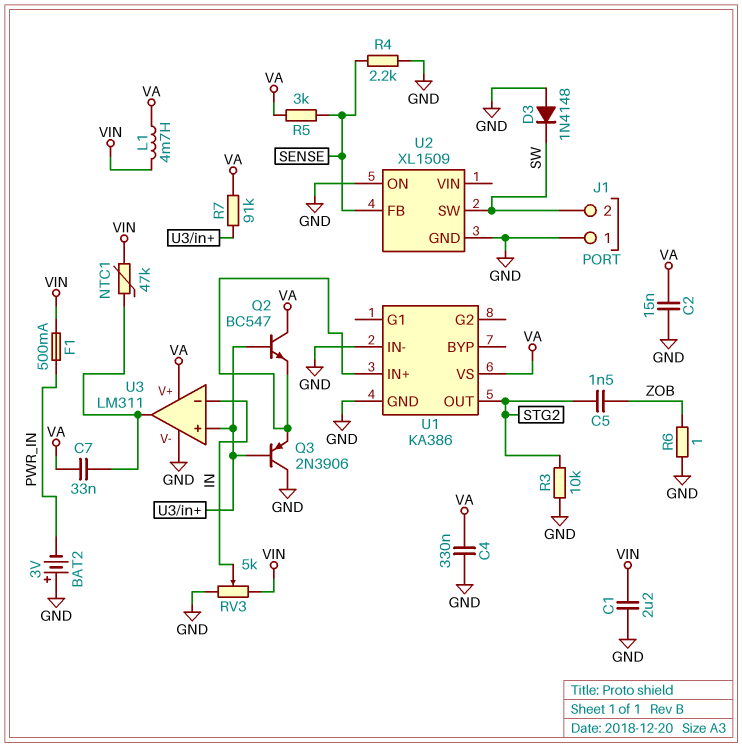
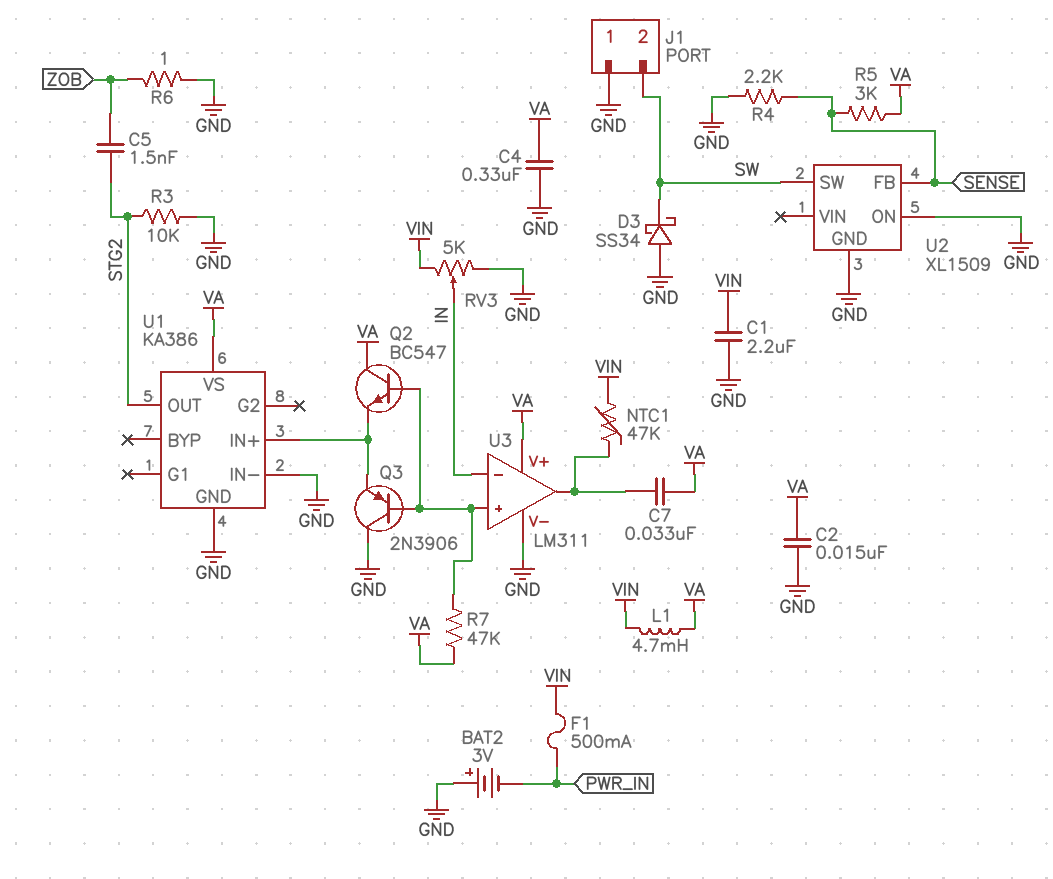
D3: diode 1N4148 (A GND, K SW) -> schottky SS34 (A GND, K SW)
R7: 91k (U3/in+, VA) -> 47k (U3/in+, VA)

